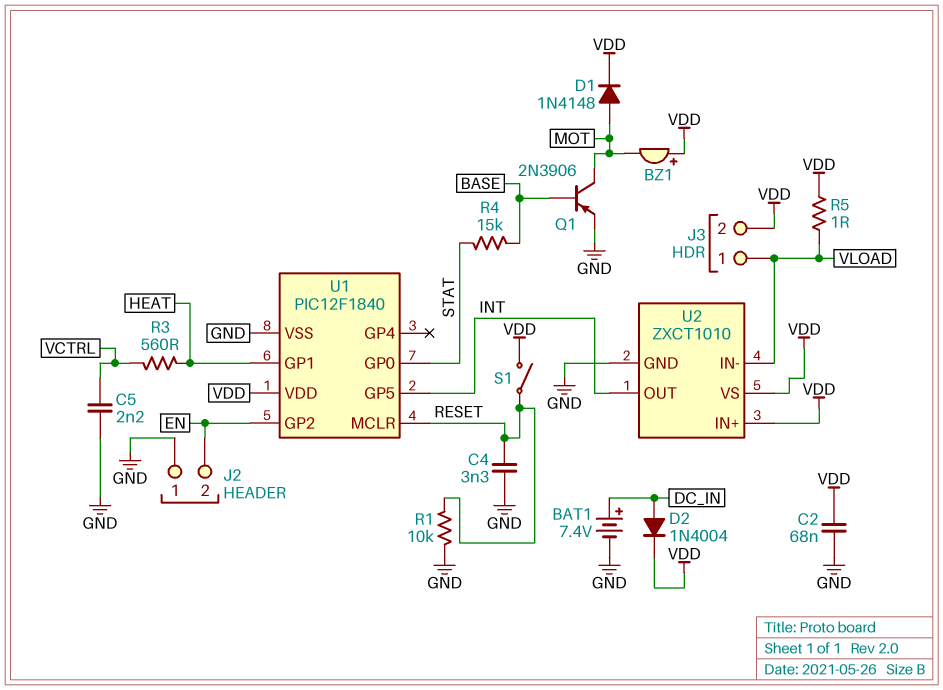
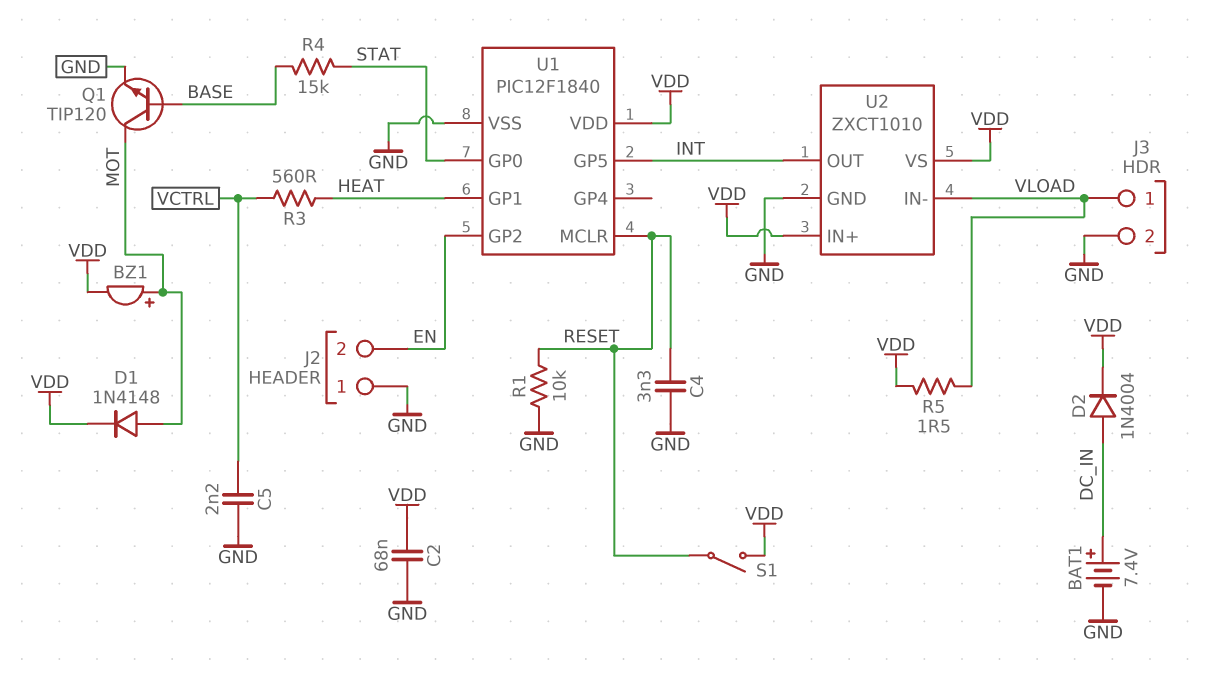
BZ1: buzzer (plus VDD, minus MOT) -> buzzer (plus MOT, minus VDD)
J3 pin 2: VDD -> GND
Q1: PNP 2N3906 (B BASE, C MOT, E GND) -> NPN TIP120 (B BASE, C MOT, E GND)
R5: 1 (VDD, VLOAD) -> 1.5 (VDD, VLOAD)

